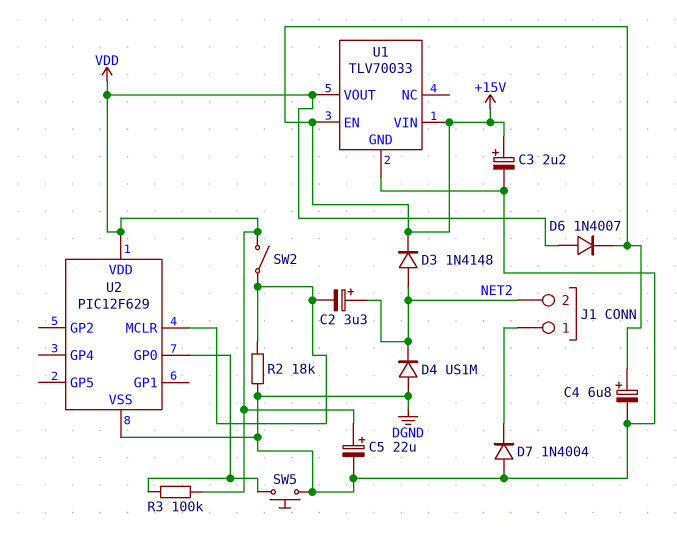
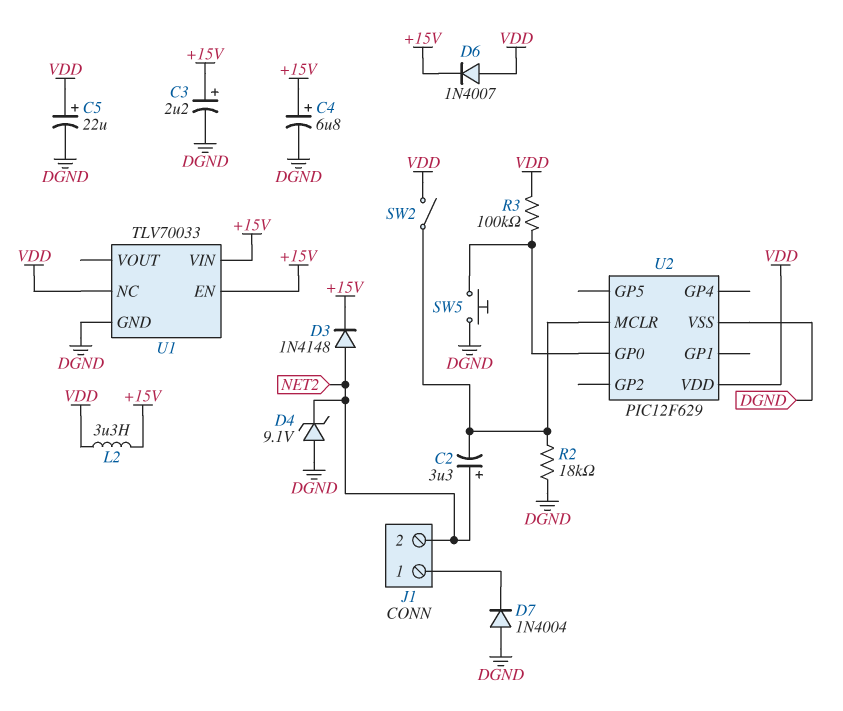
D4: diode US1M (A DGND, K NET2) -> zener 9.1V (A DGND, K NET2)
L2: none -> 3.3uH (+15V, VDD)
U1 pin NC: none -> VDD
U1 pin VOUT: VDD -> none

